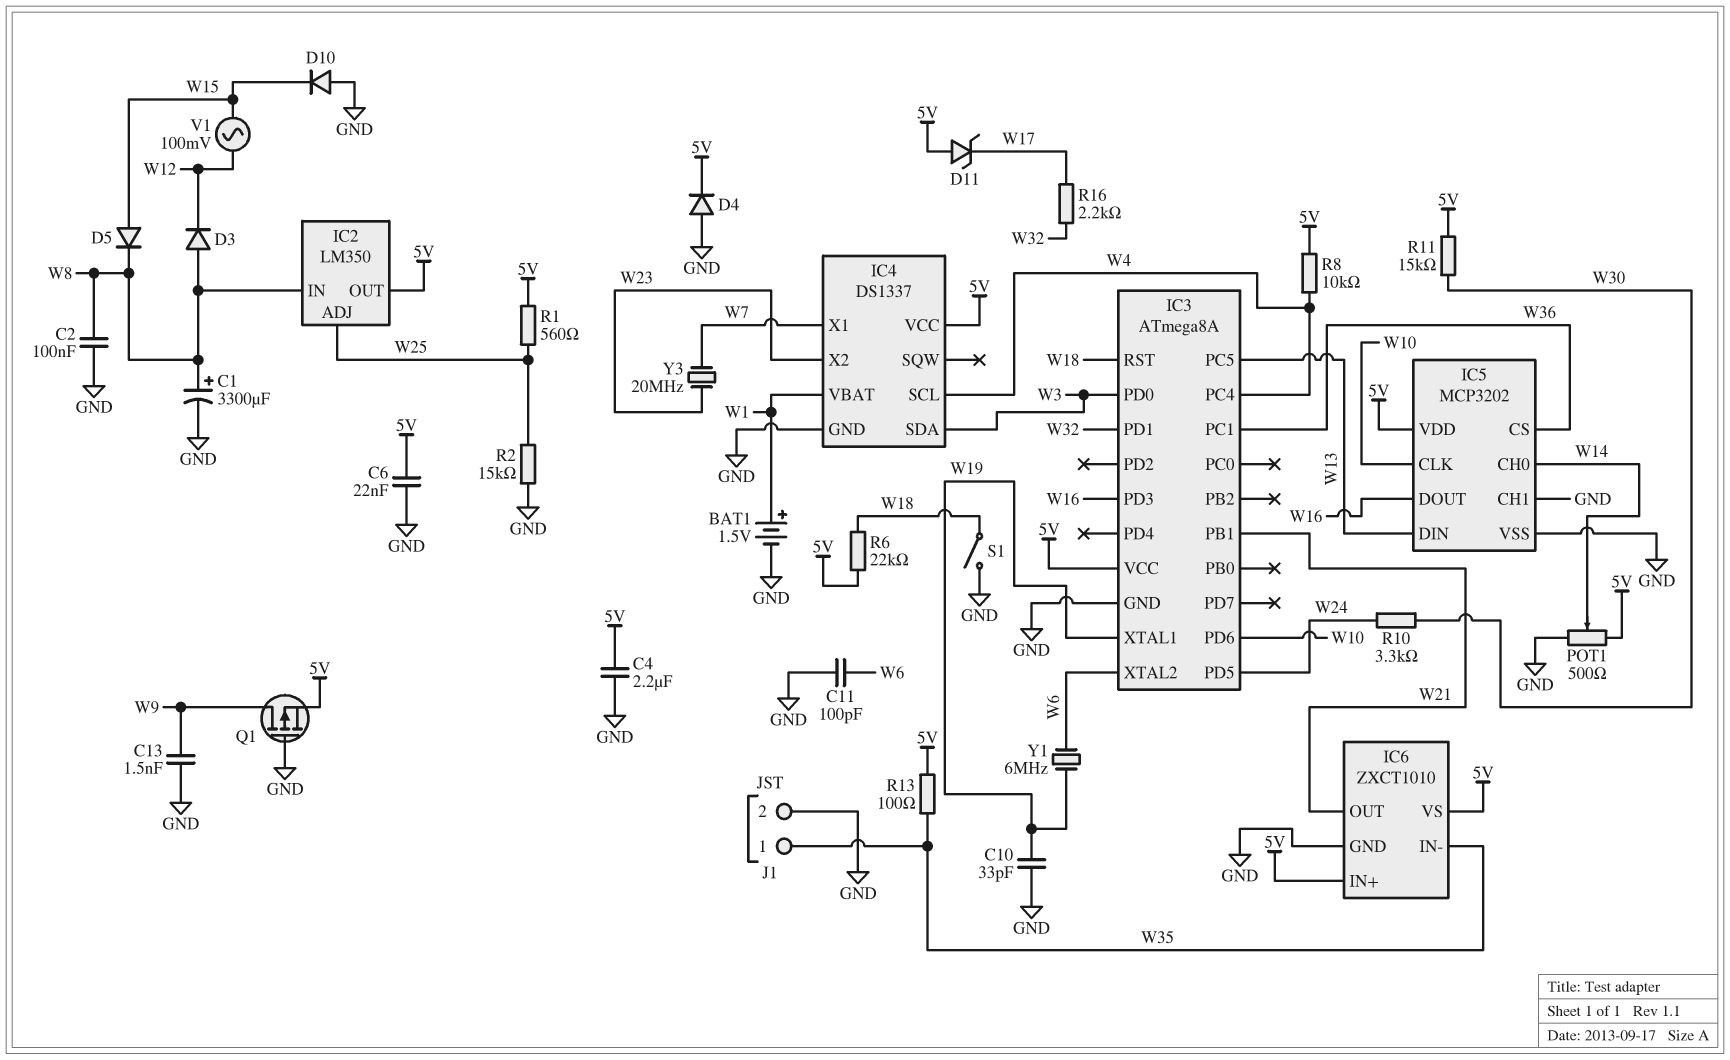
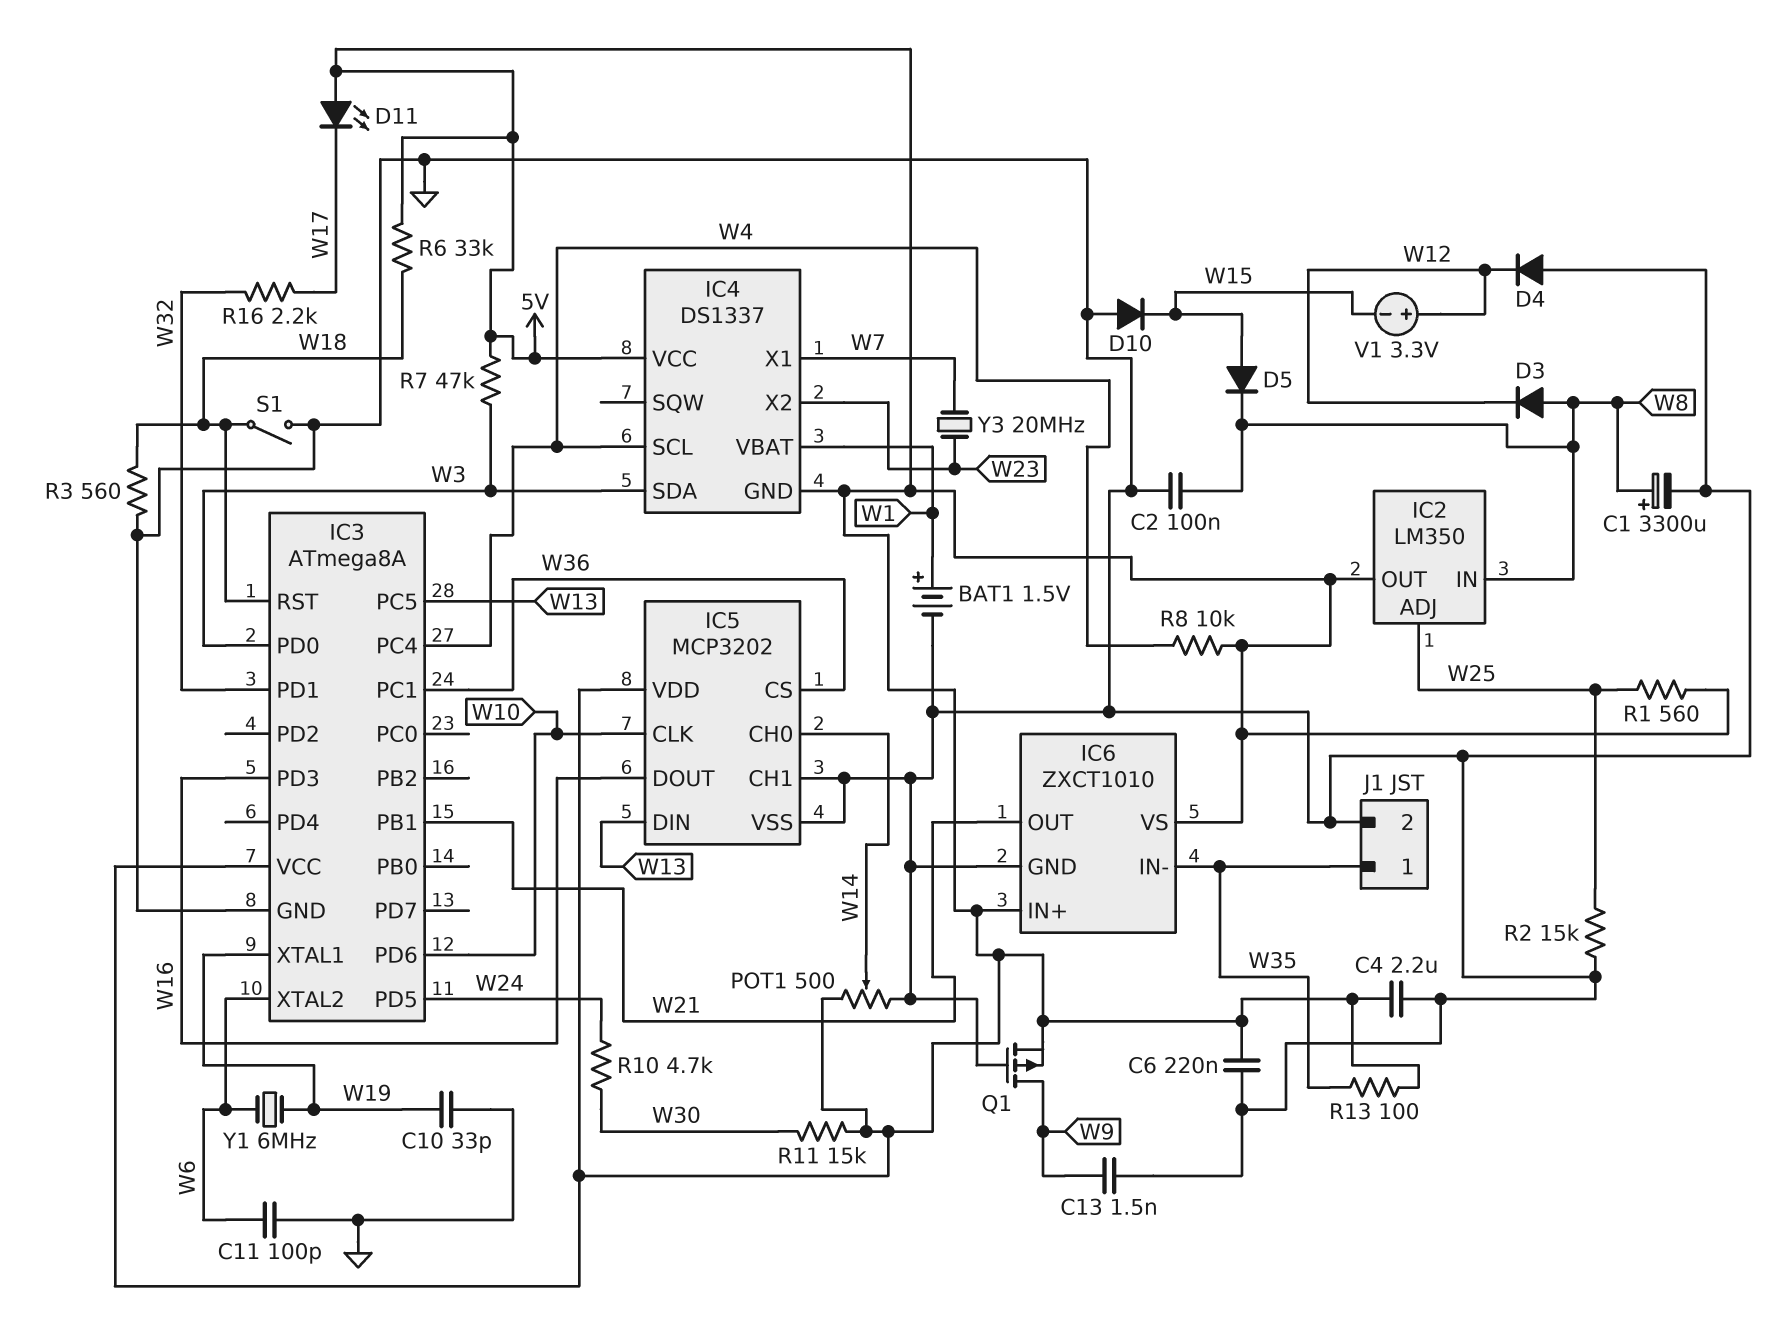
C6: 22nF (5V, GND) -> 220nF (5V, GND)
D4: diode (A GND, K 5V) -> diode (A GND, K W12)
D11: zener (A 5V, K W17) -> LED (A 5V, K W17)
IC4 pin GND: GND -> 5V
R3: none -> 560 (GND, W18)
R6: 22k (5V, W18) -> 33k (5V, W18)
R7: none -> 47k (5V, W3)
R10: 3.3k (W24, W30) -> 4.7k (W24, W30)
V1: AC 100mV (W12, W15) -> 3.3V (plus W12, minus W15)

